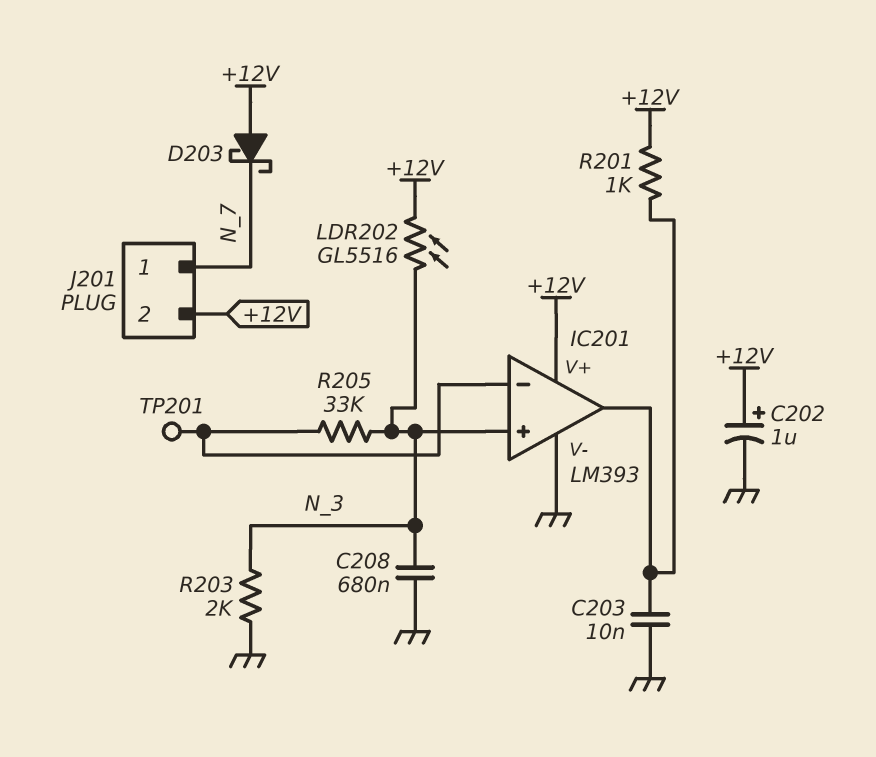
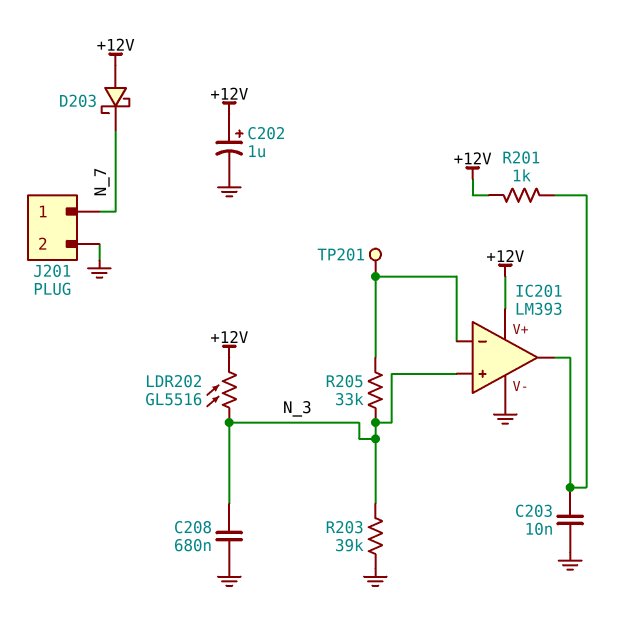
J201 pin 2: +12V -> GND
R203: 2k (GND, N_3) -> 39k (GND, N_3)

